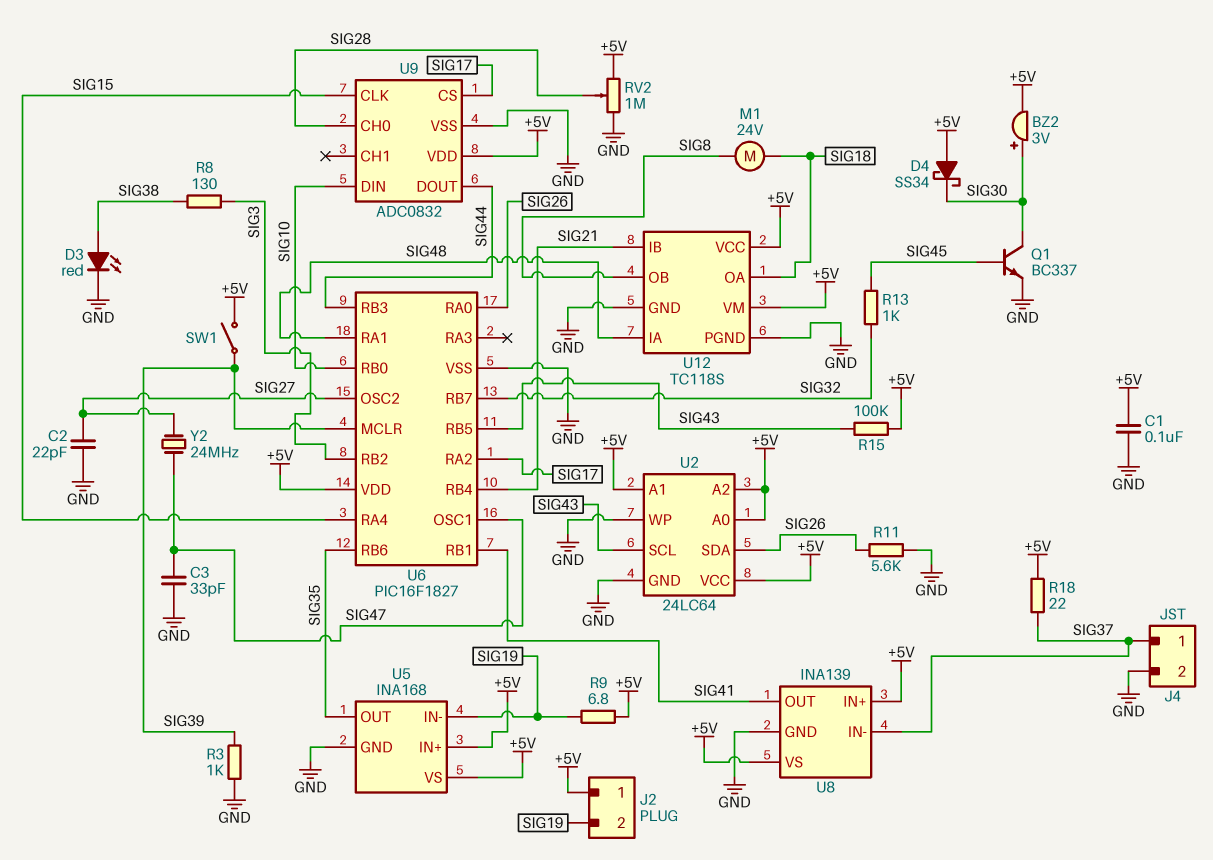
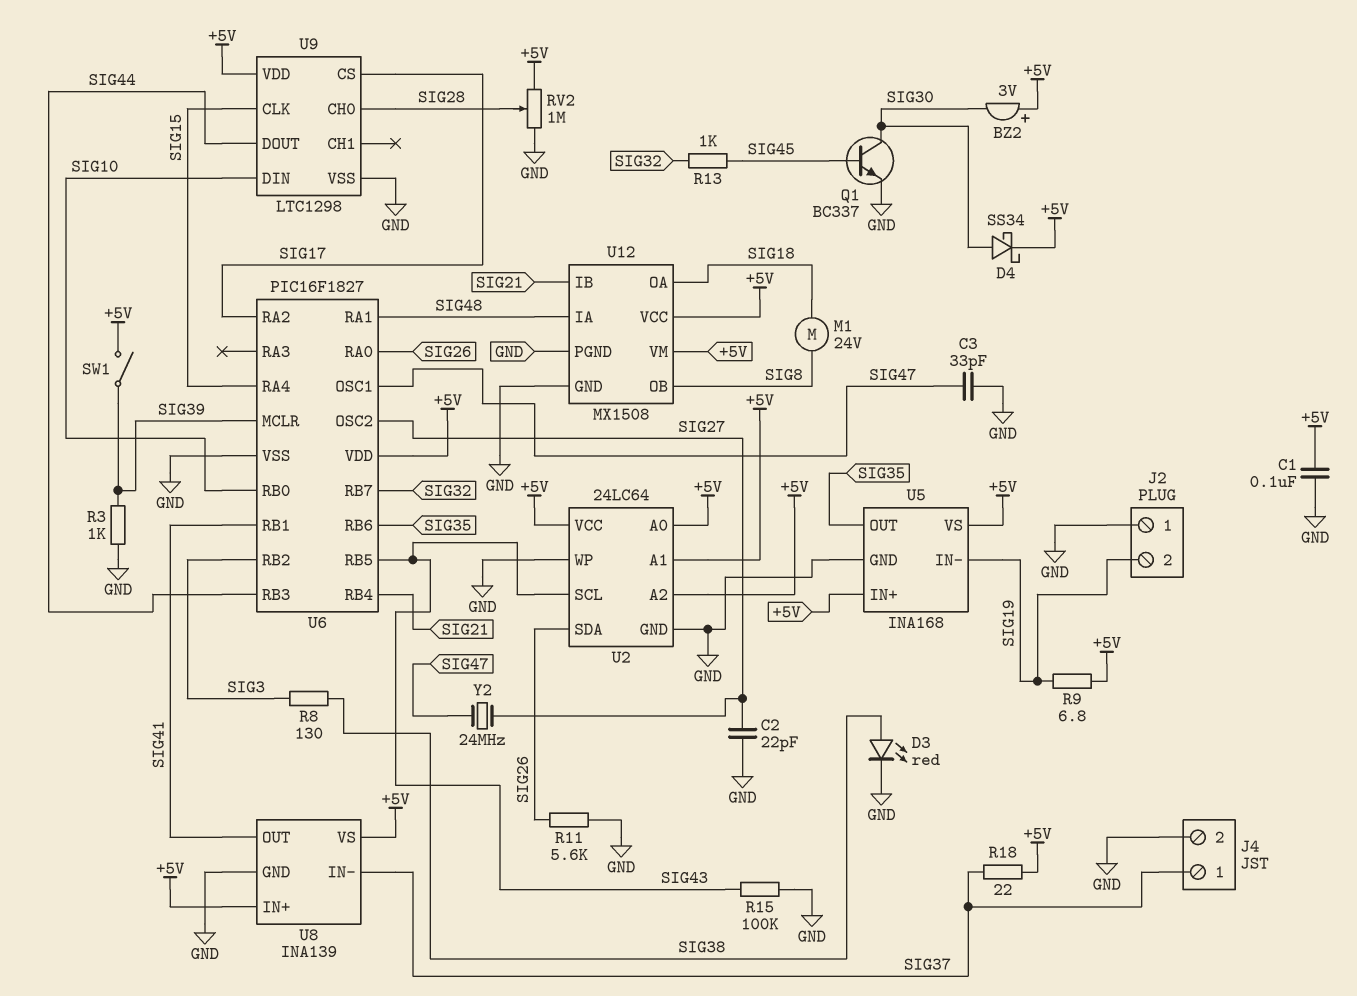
BZ2: buzzer 3V (plus SIG30, minus +5V) -> buzzer 3V (plus +5V, minus SIG30)
D4: schottky SS34 (A +5V, K SIG30) -> schottky SS34 (A SIG30, K +5V)
J2 pin 1: +5V -> GND
R15: 100k (+5V, SIG43) -> 100k (GND, SIG43)
U9: ADC0832 -> LTC1298
U12: TC118S -> MX1508

